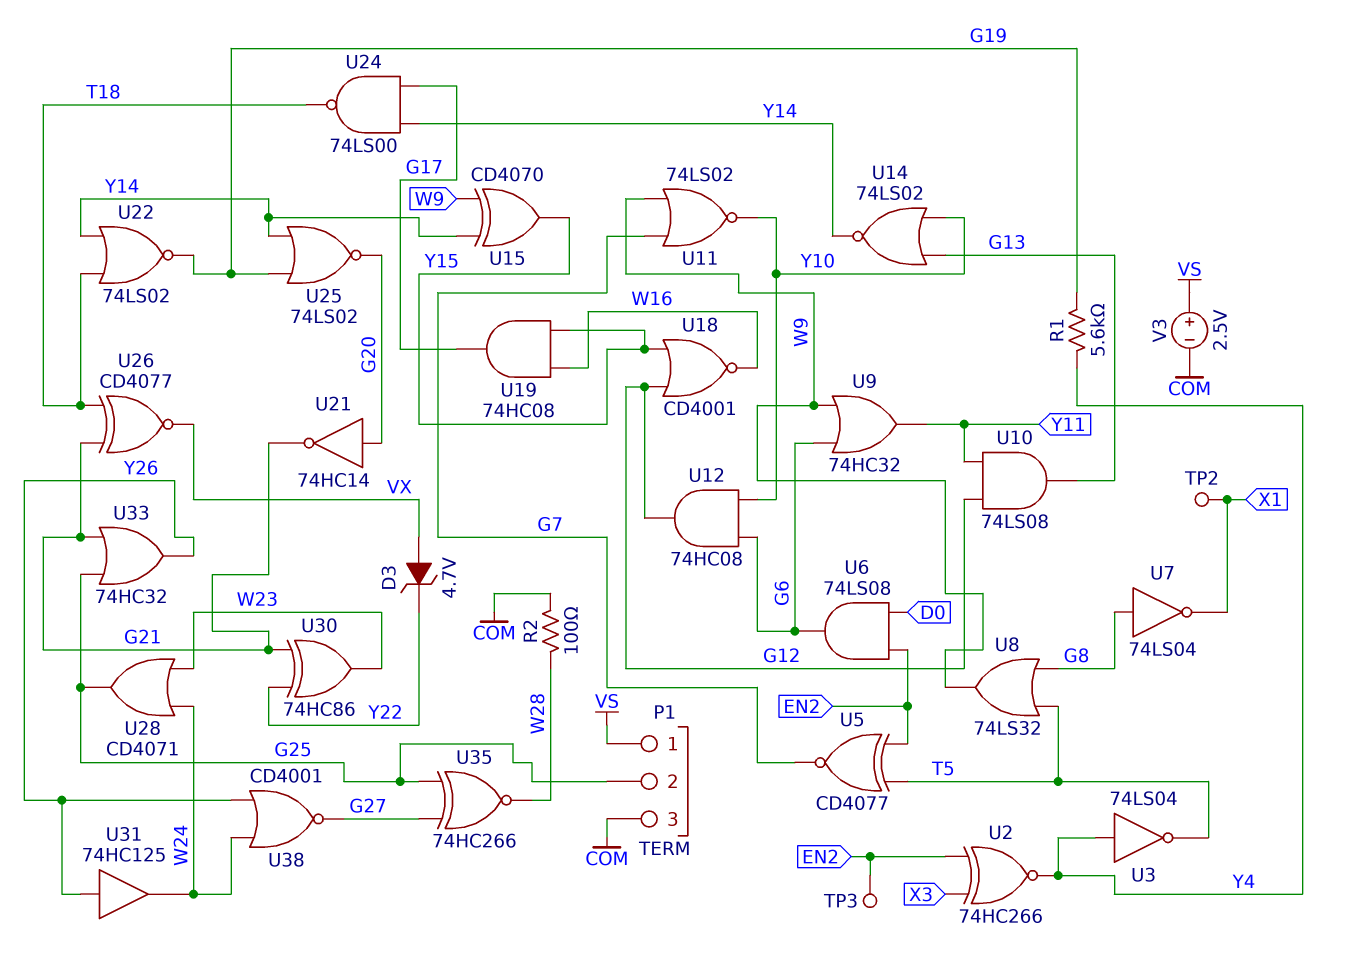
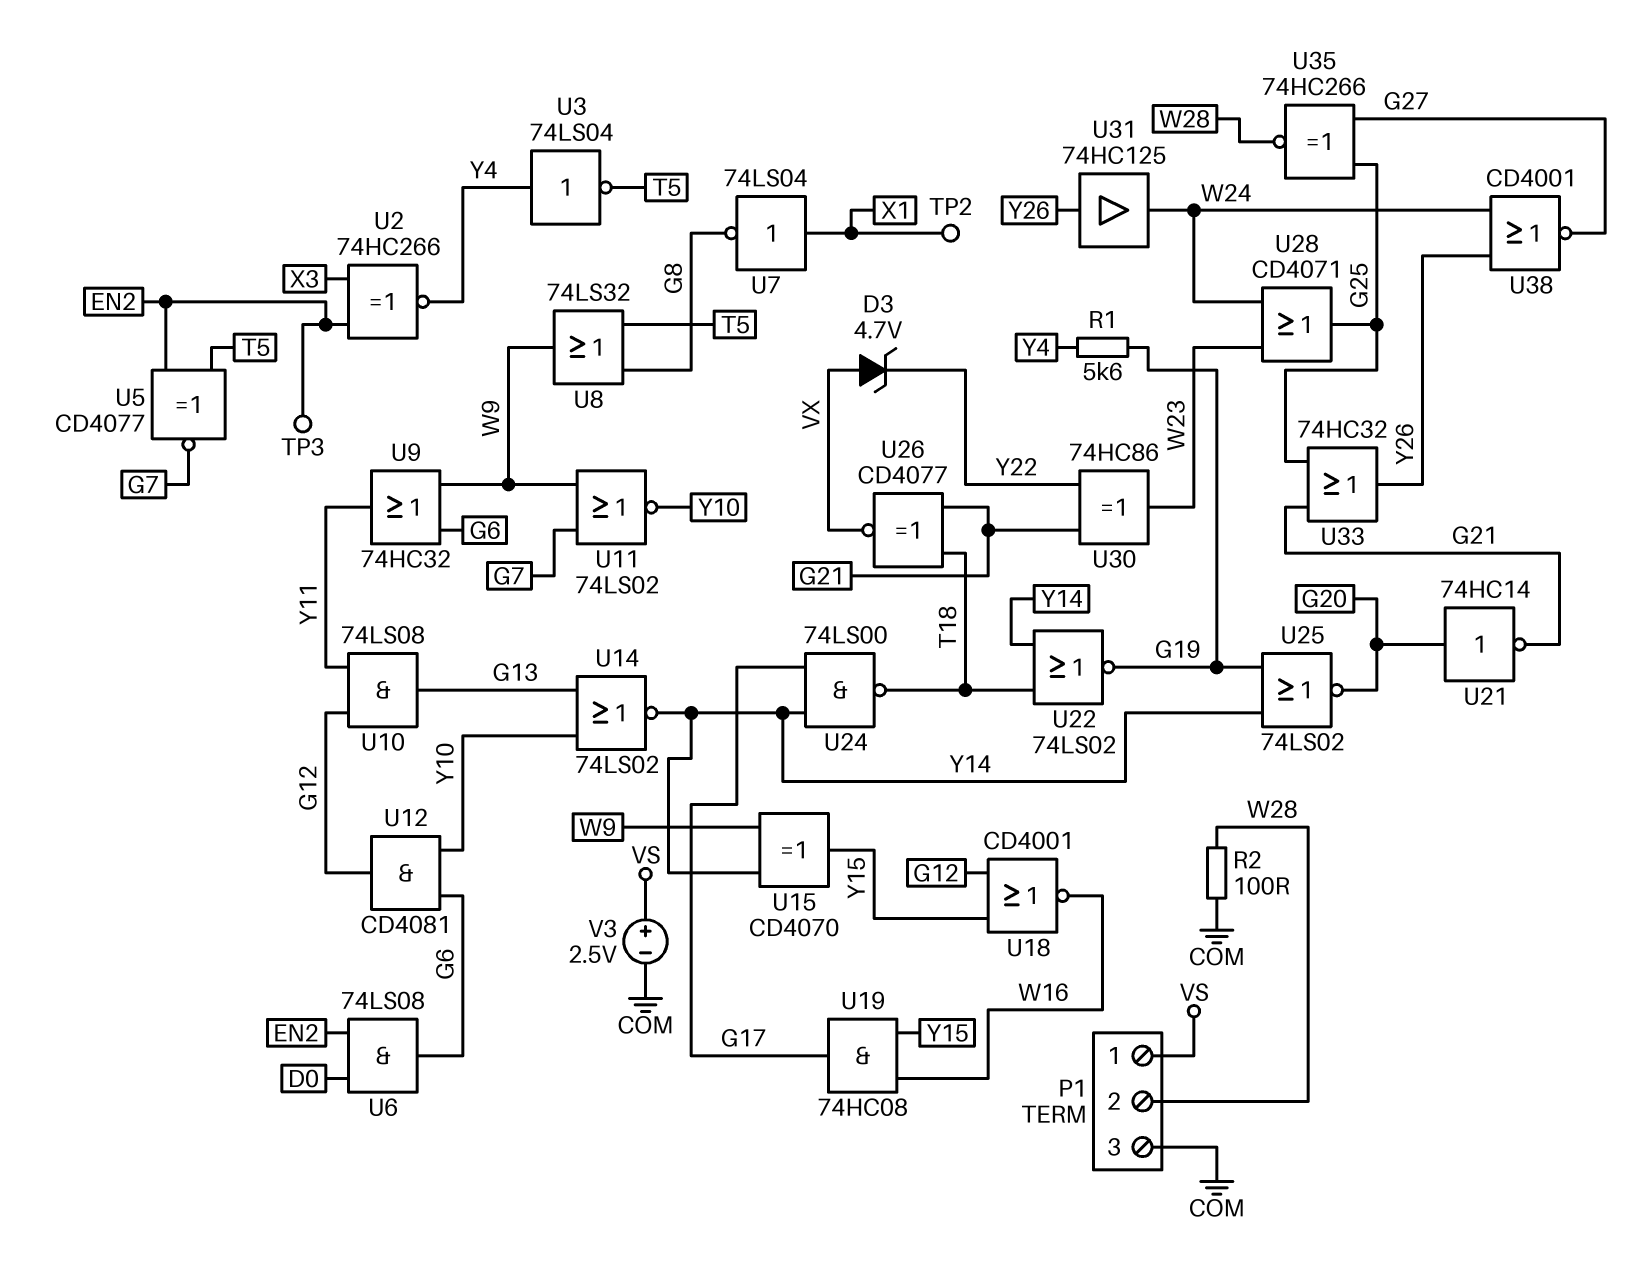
P1 pin 2: G25 -> W28
U7: NOT 74LS04 (in G8, out X1) -> NOT 74LS04 (in X1, out G8)
U12: AND 74HC08 (in G6, in Y10, out G12) -> AND CD4081 (in G6, in Y10, out G12)

